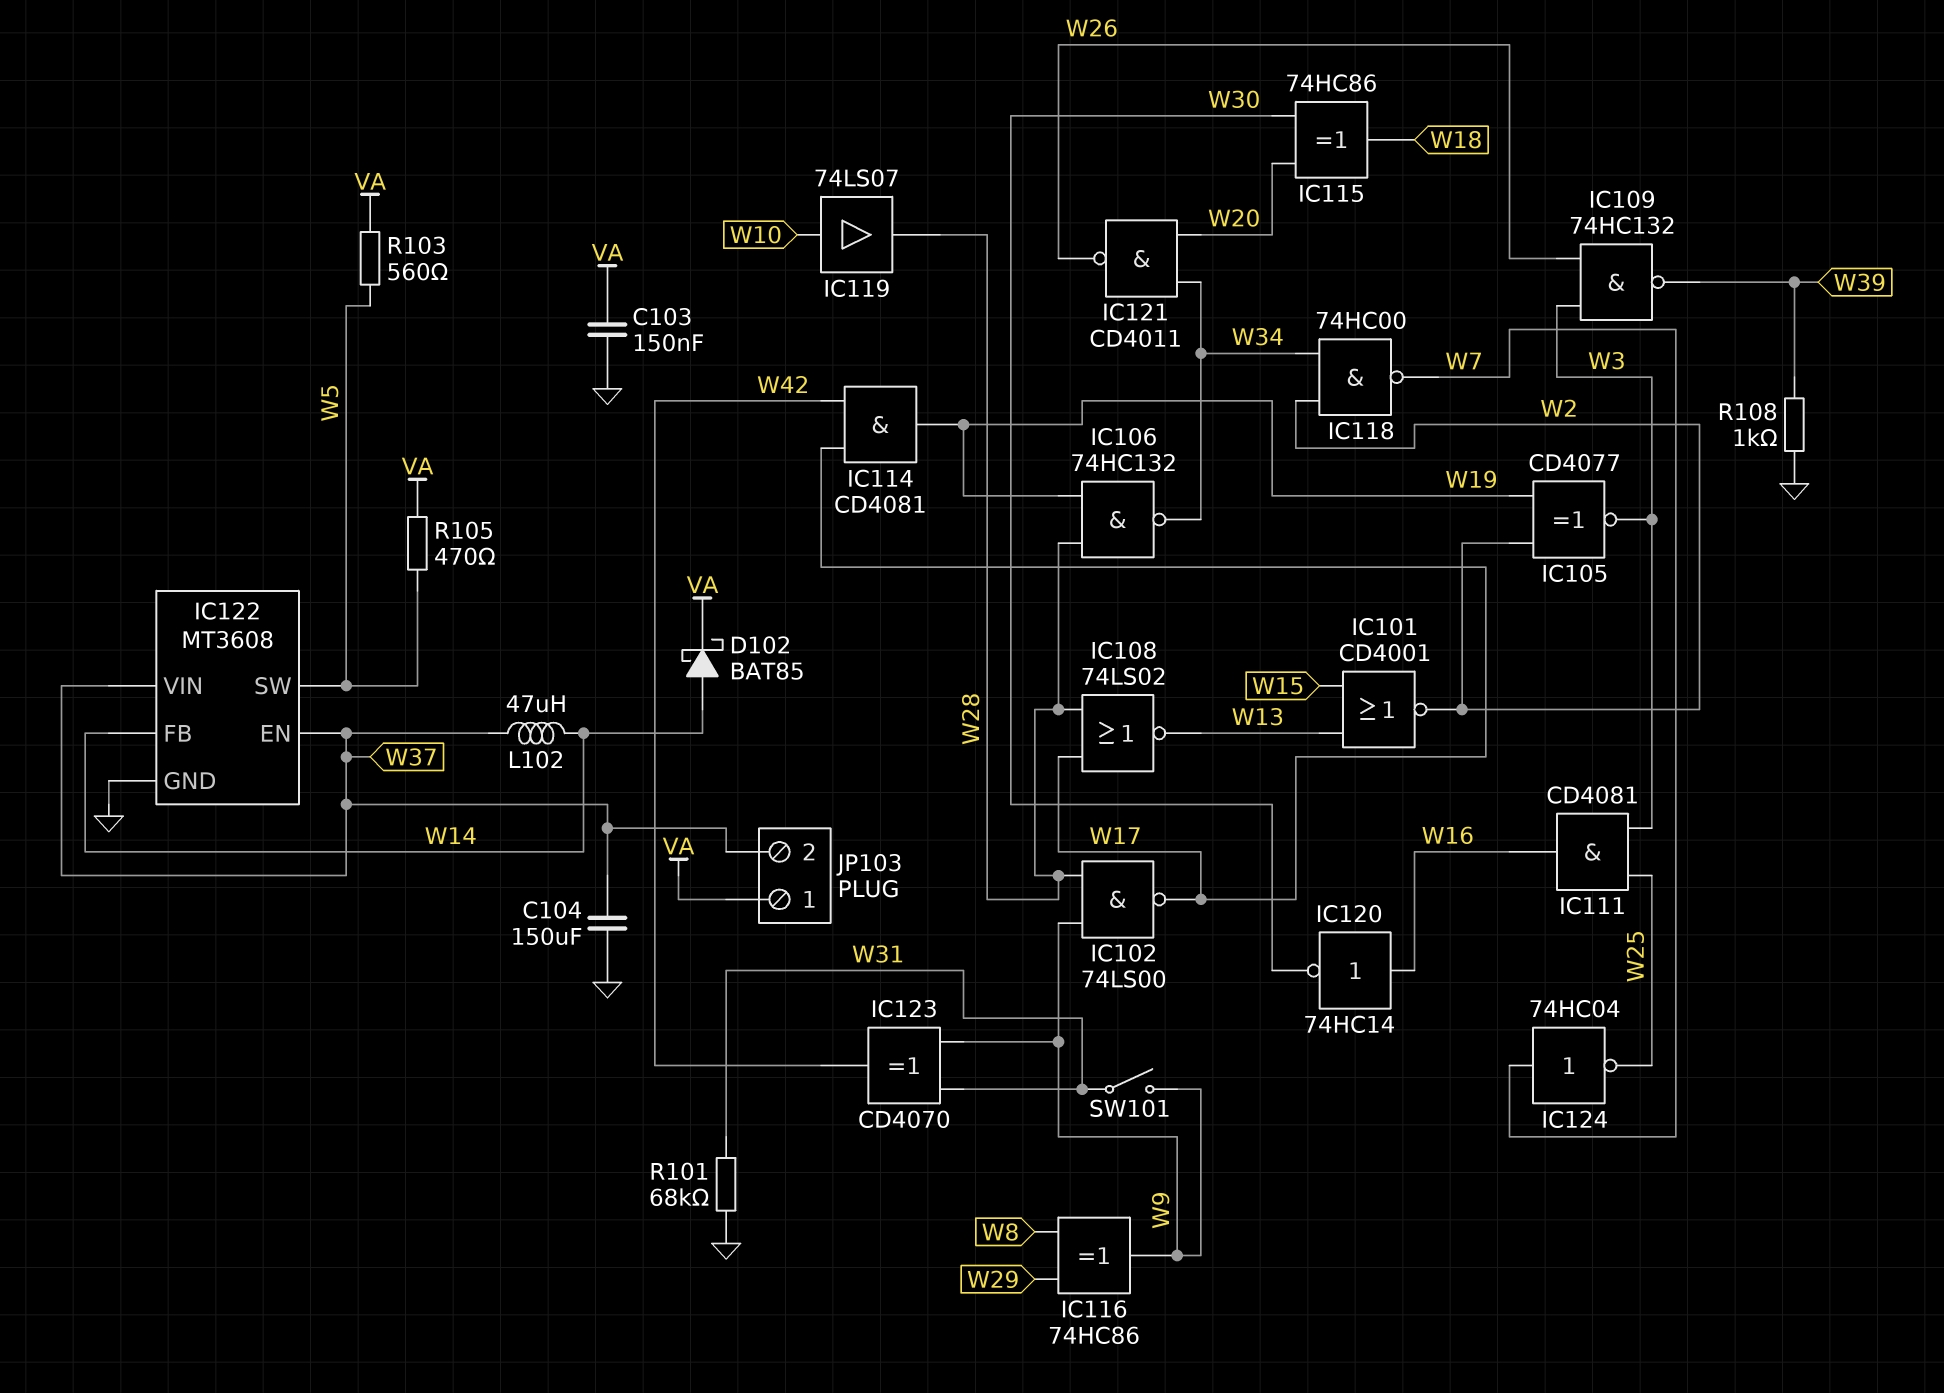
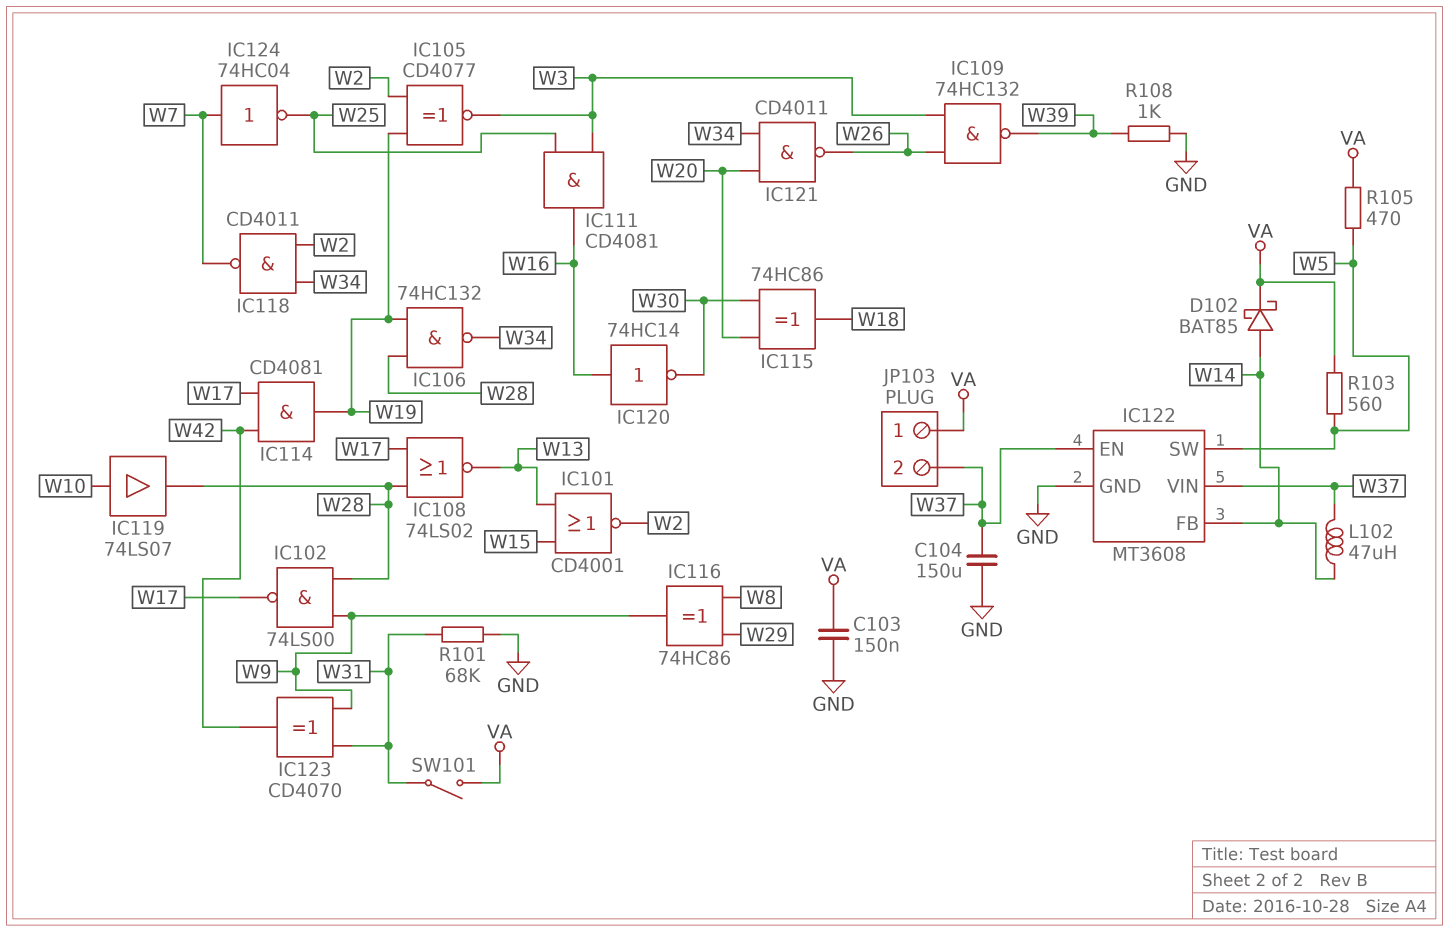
IC118: NAND 74HC00 (in W2, in W34, out W7) -> NAND CD4011 (in W2, in W34, out W7)
SW101: switch (W9, W31) -> switch (VA, W31)

